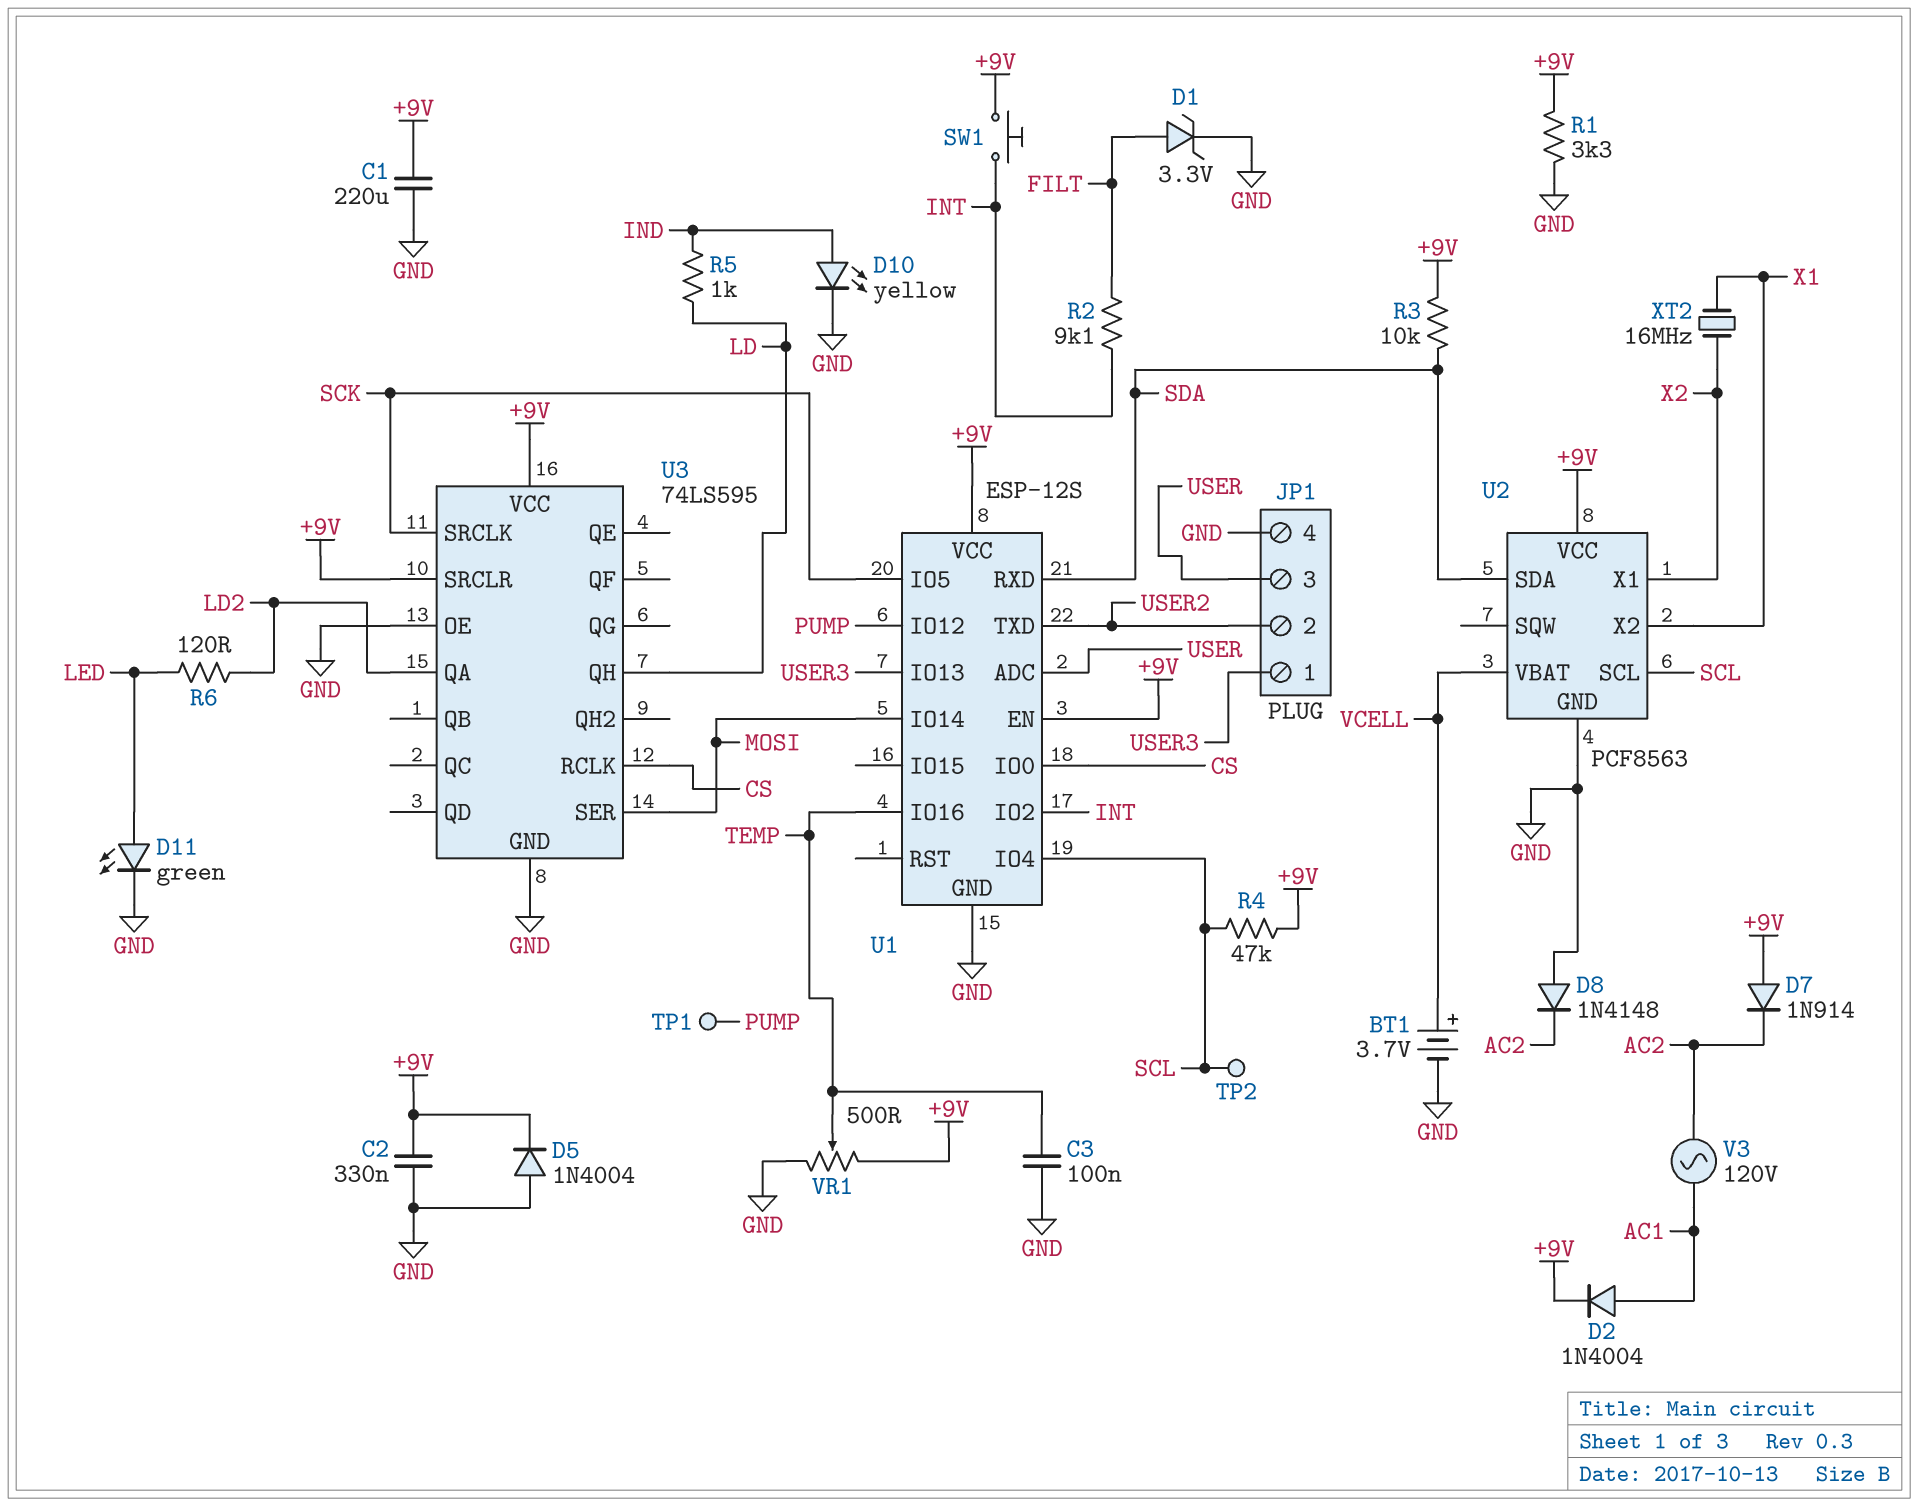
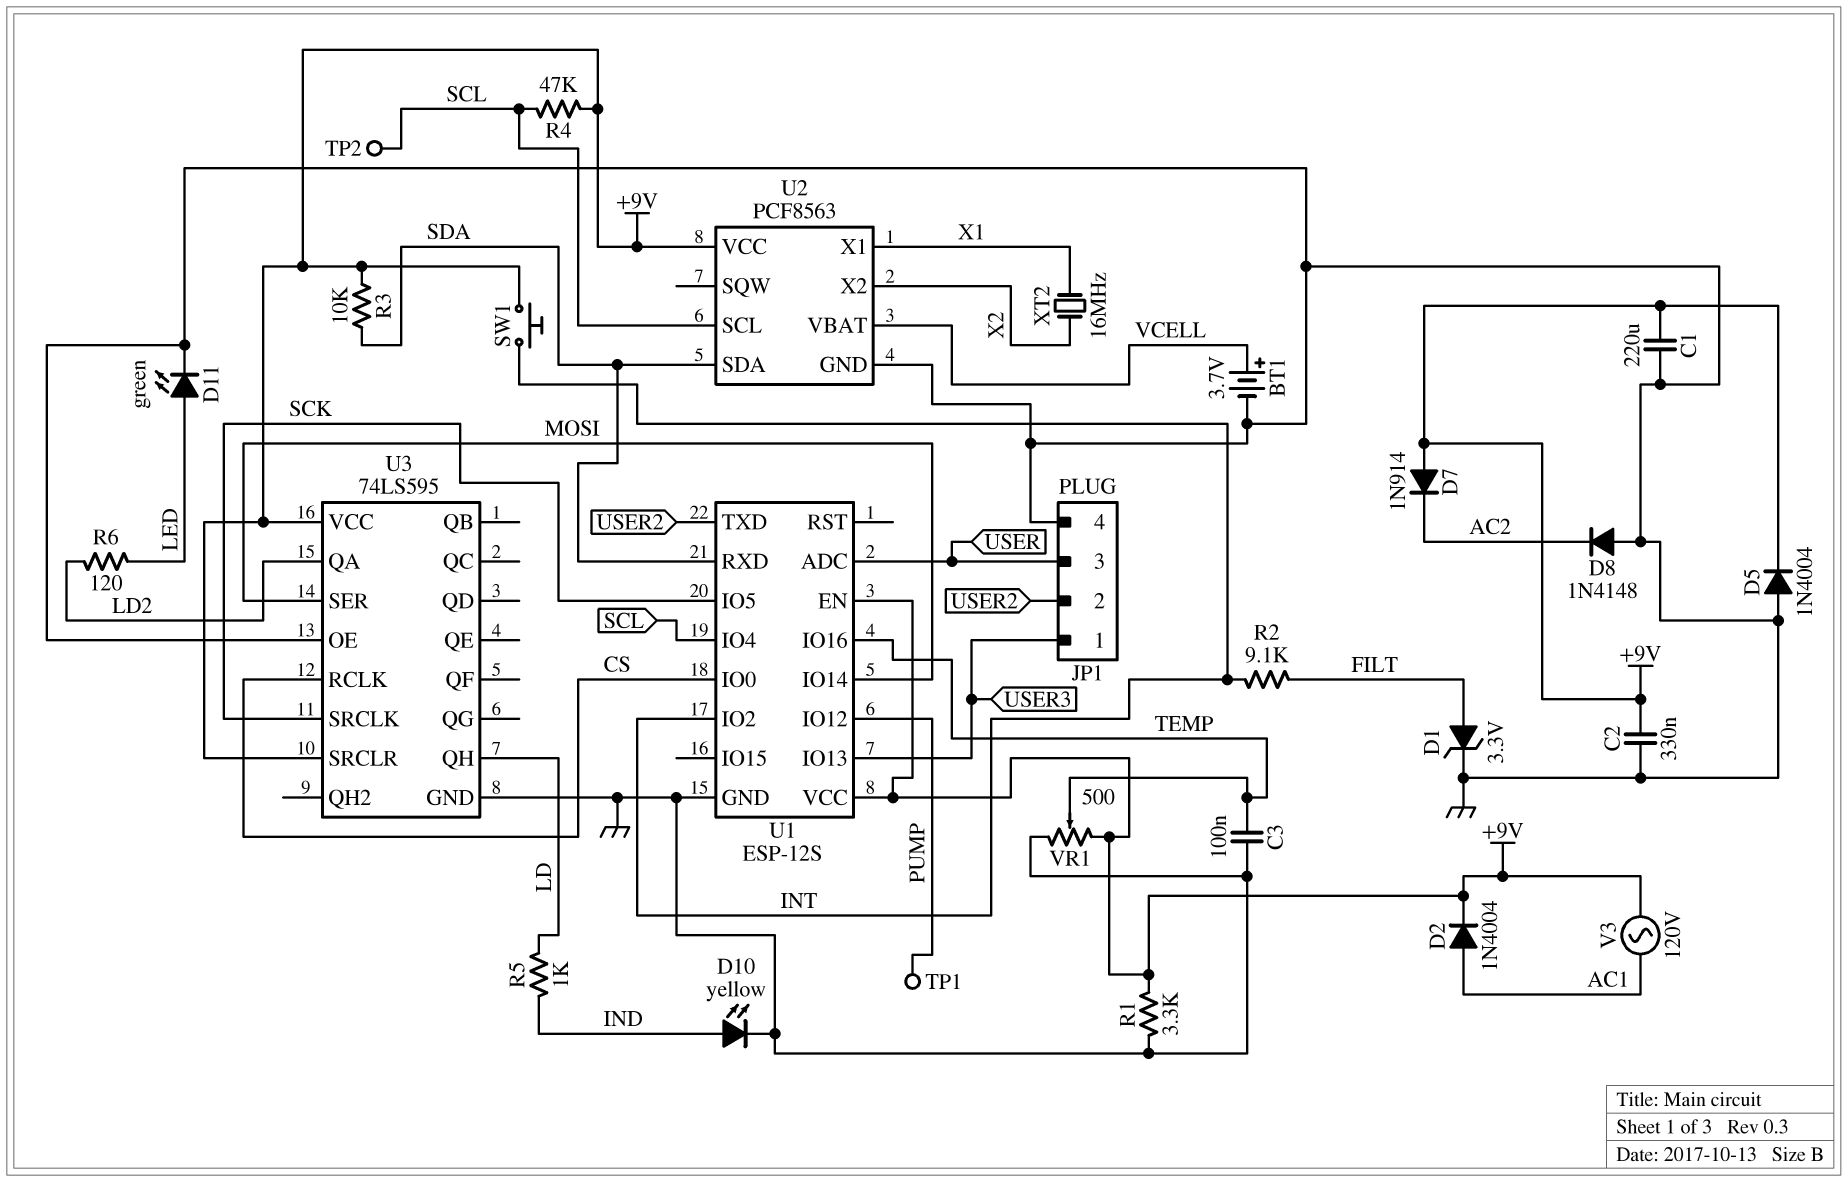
U2 pin X1: X2 -> X1
U2 pin X2: X1 -> X2
V3: AC 120V (AC1, AC2) -> AC 120V (+9V, AC1)

